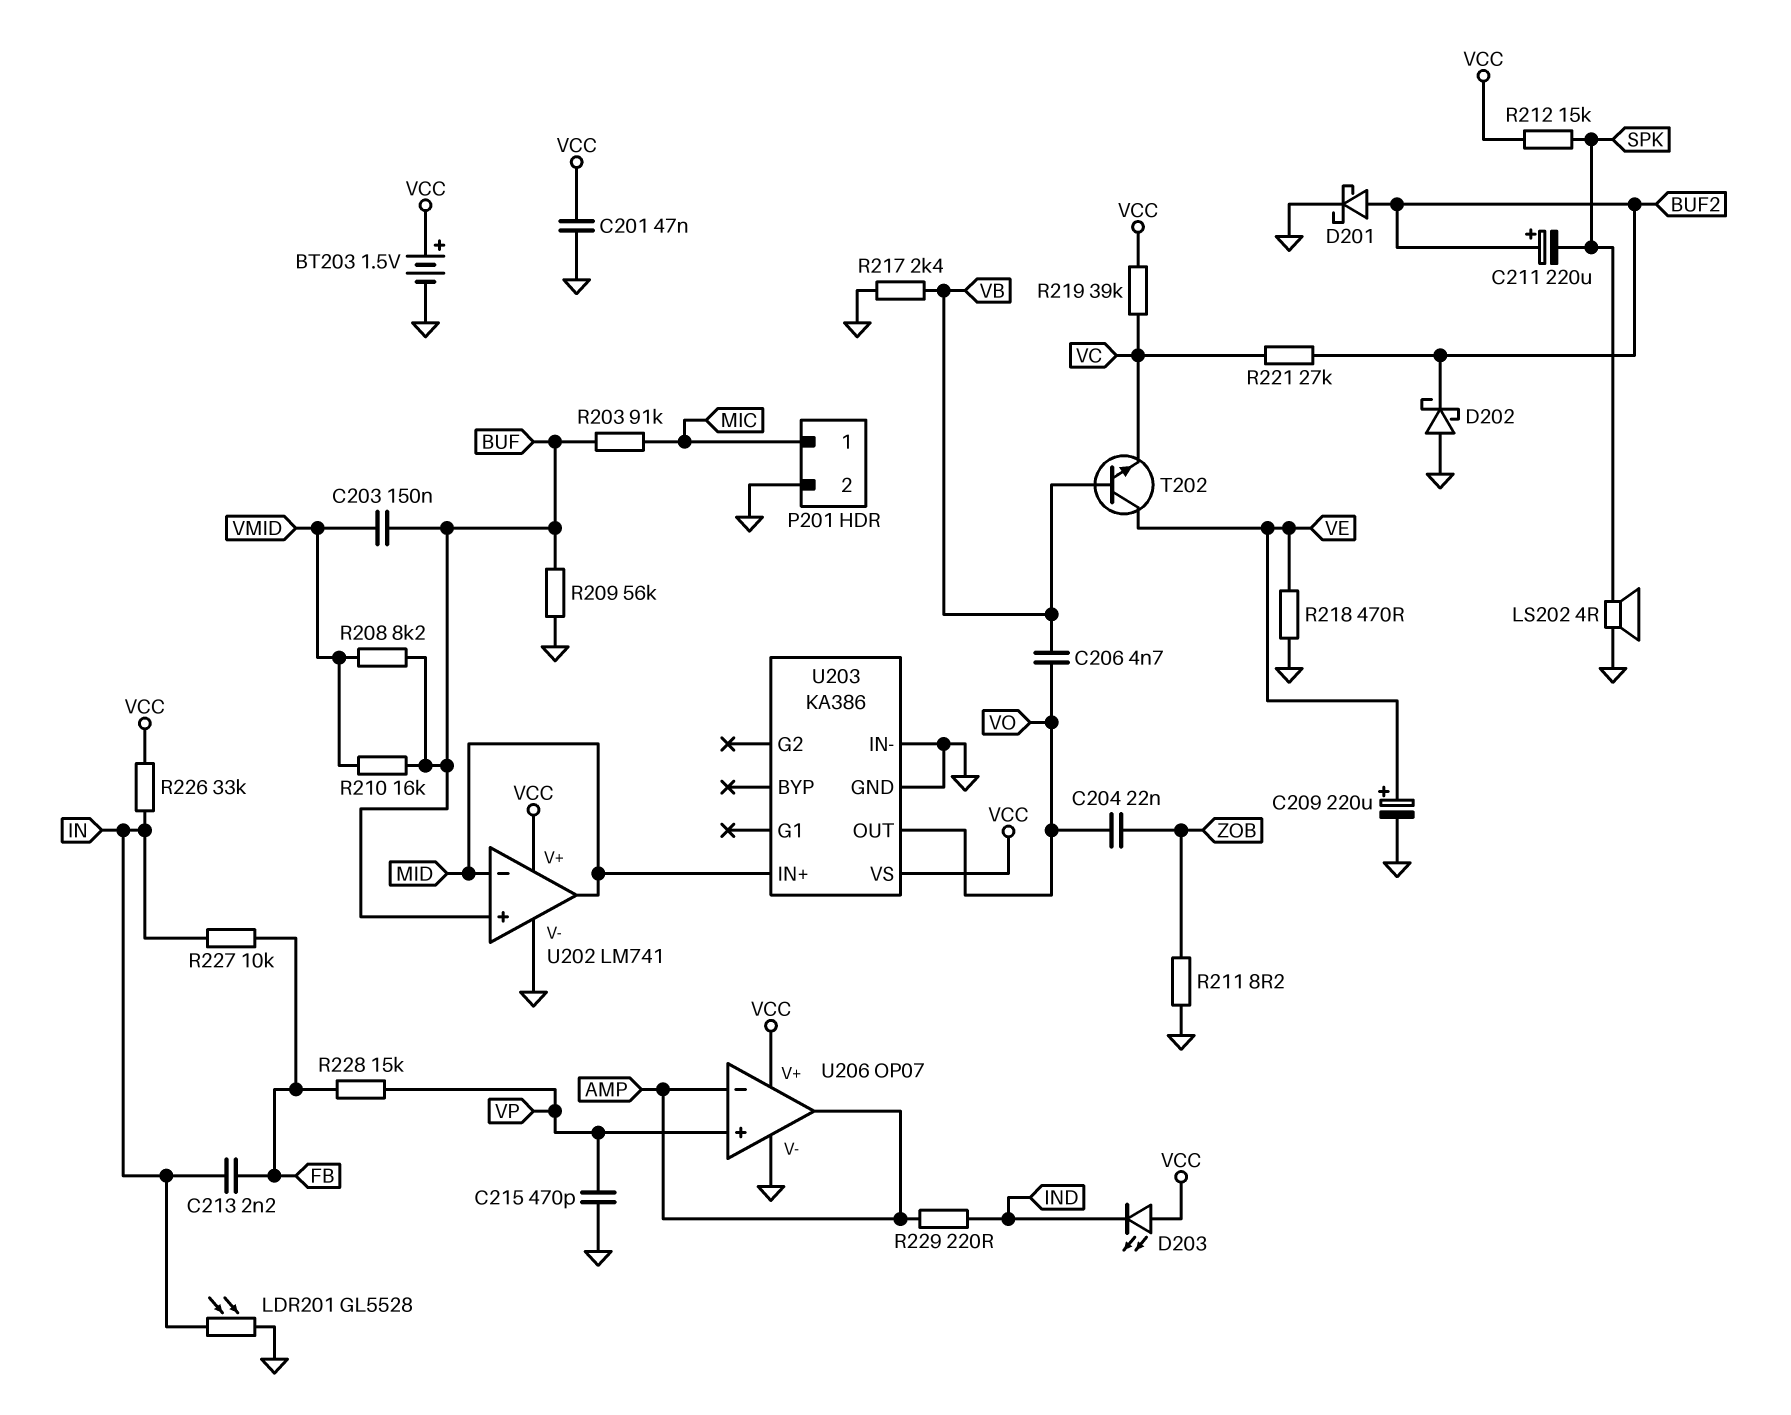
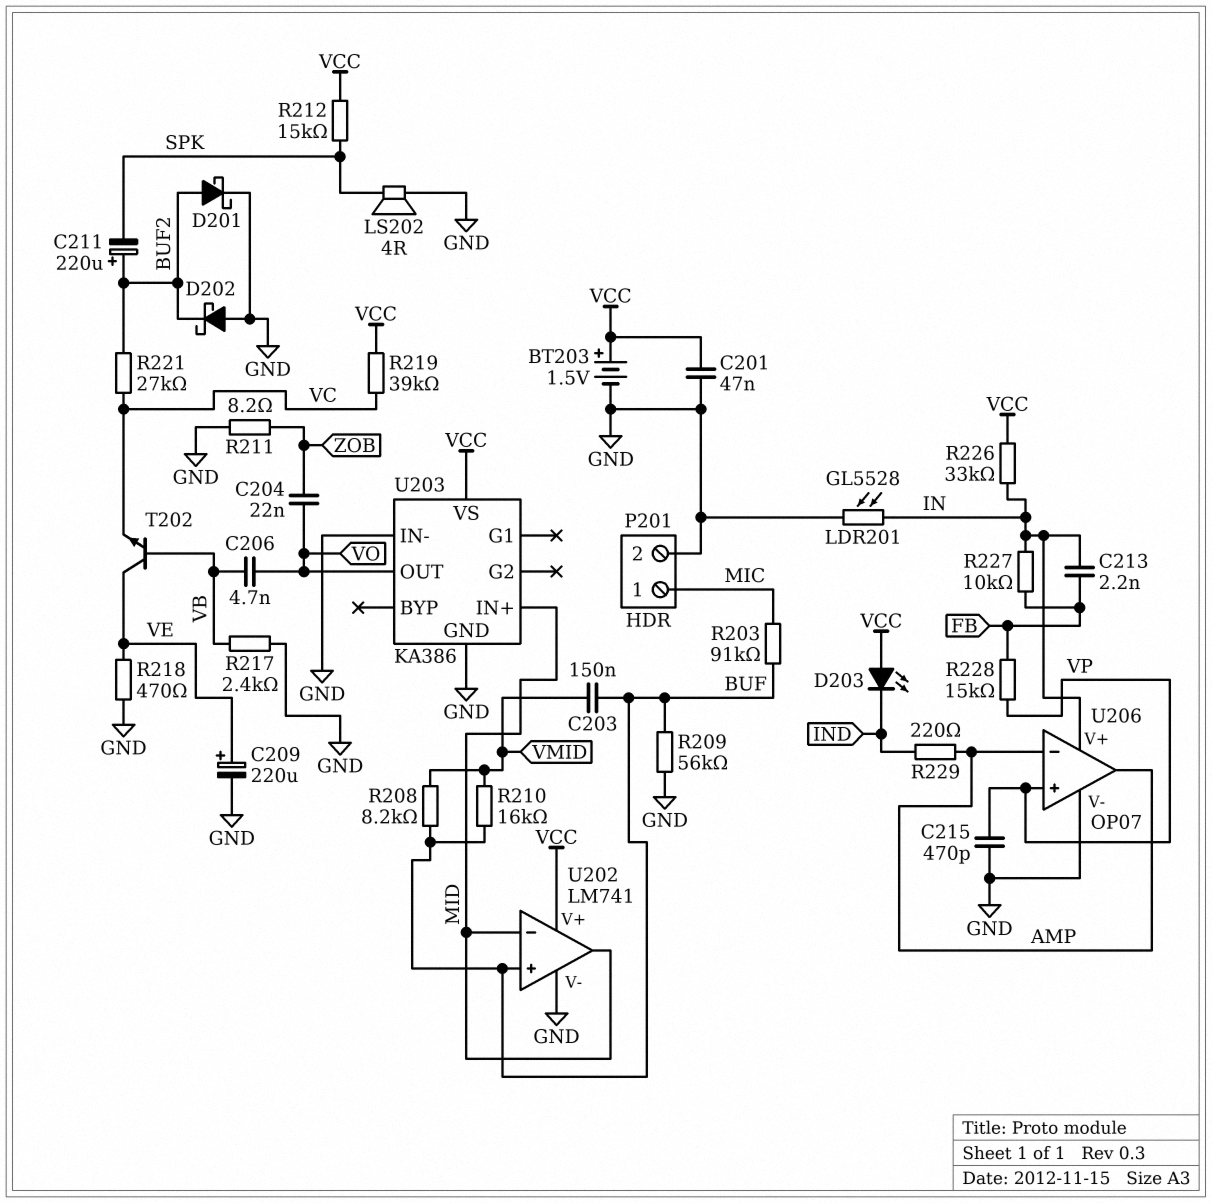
U206 pin V+: VCC -> IN

